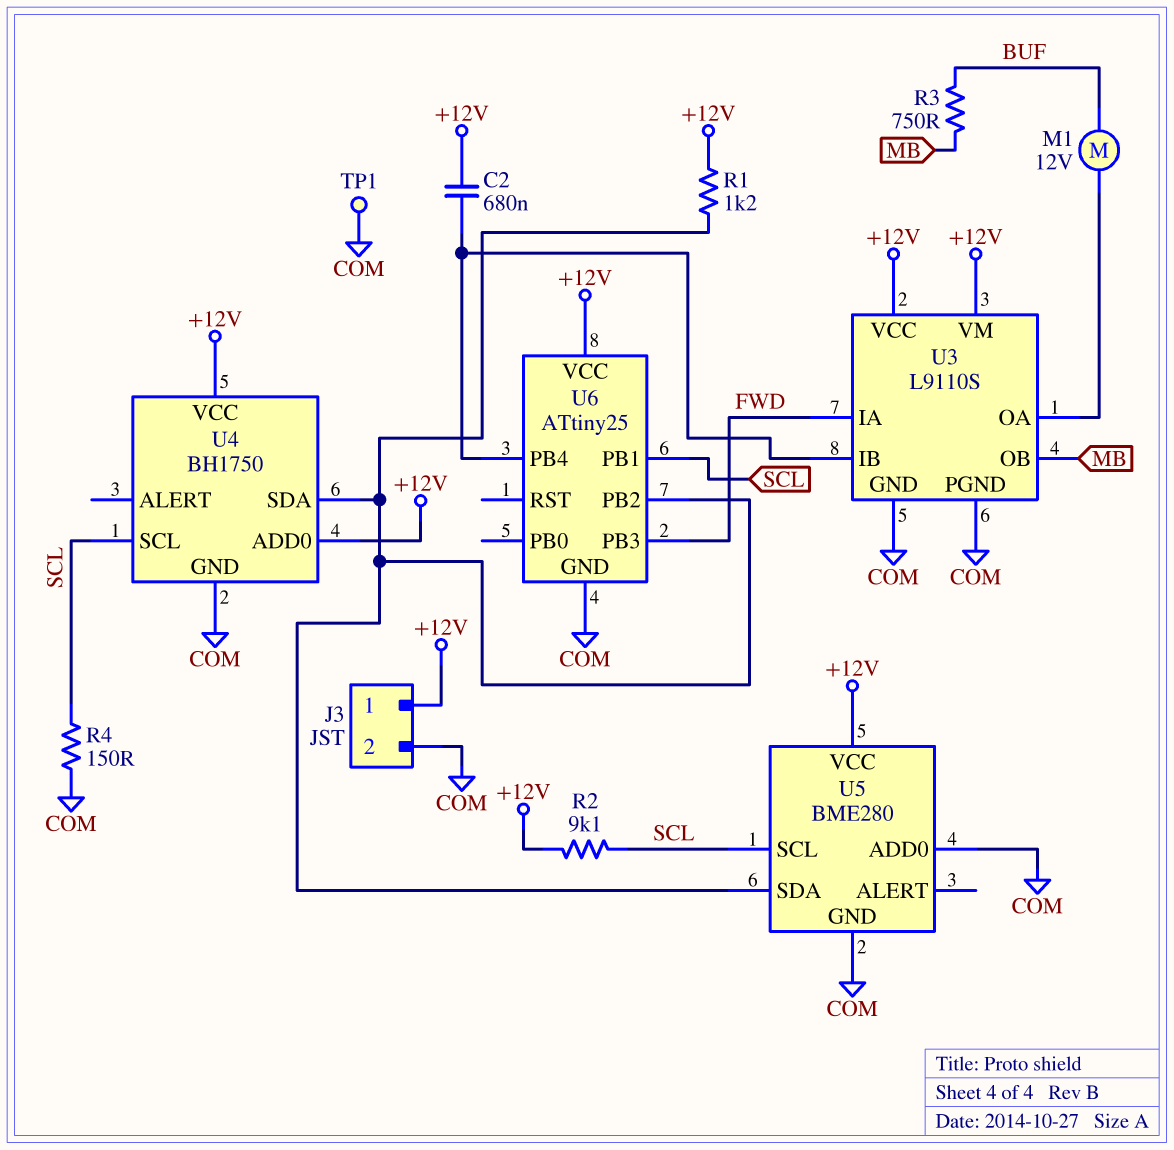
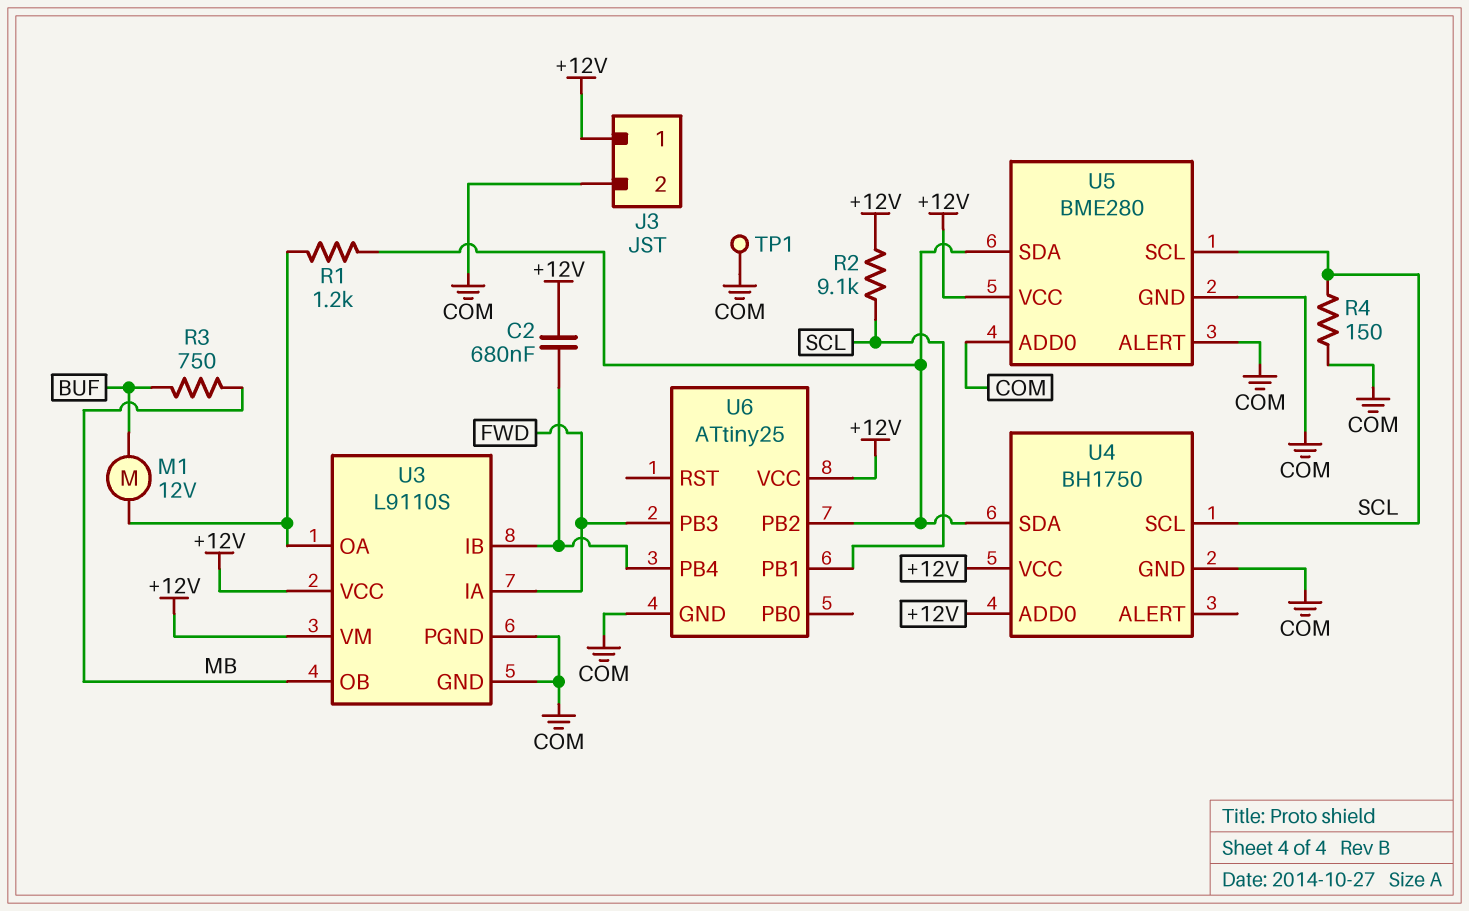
R1: 1.2k (+12V, U4/SDA) -> 1.2k (U3/OA, U4/SDA)
U5 pin ALERT: none -> COM

